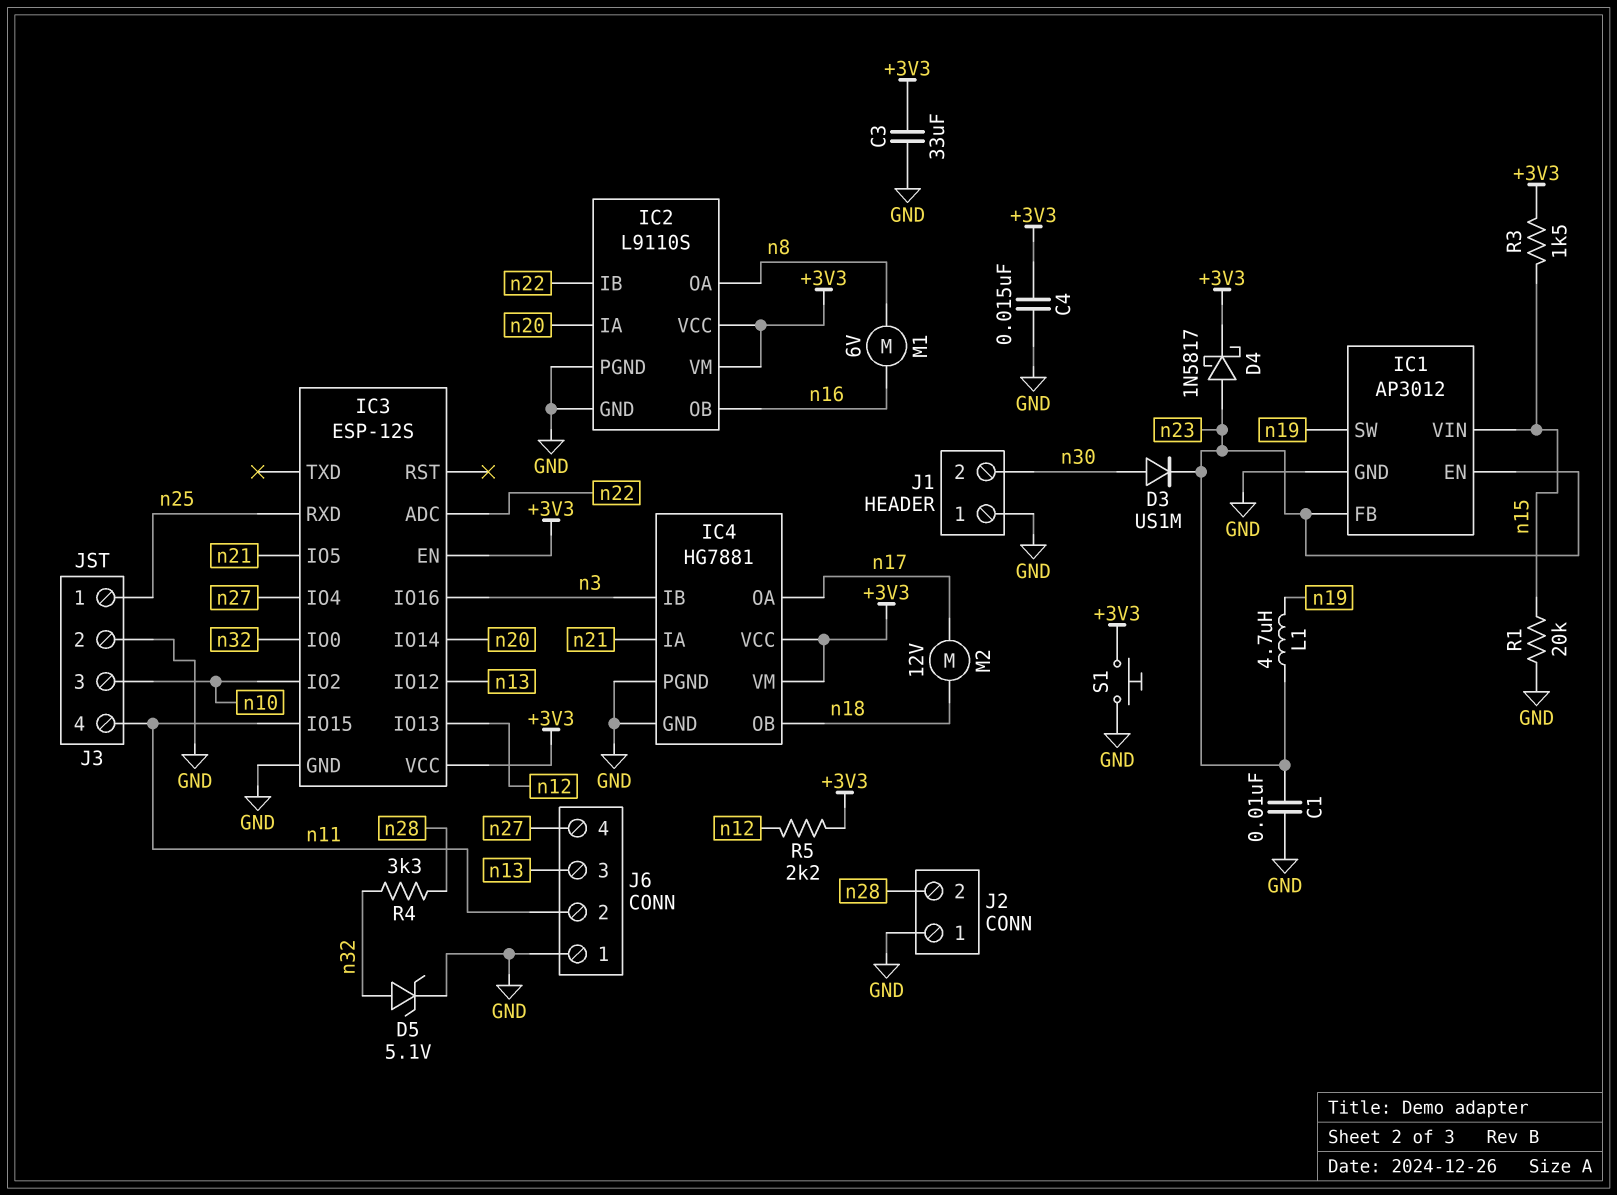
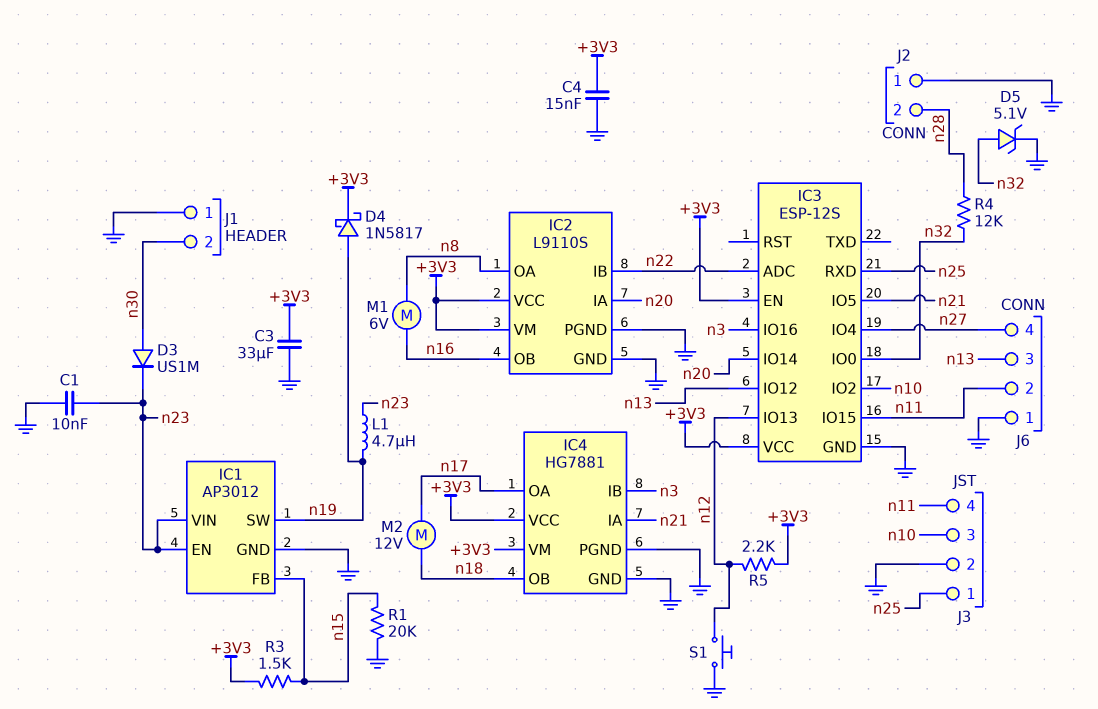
D4: schottky 1N5817 (A n23, K +3V3) -> schottky 1N5817 (A n19, K +3V3)
IC1 pin FB: n23 -> n15
IC1 pin VIN: n15 -> n23
R4: 3.3k (n28, n32) -> 12k (n28, n32)
S1: button (+3V3, GND) -> button (GND, n12)

